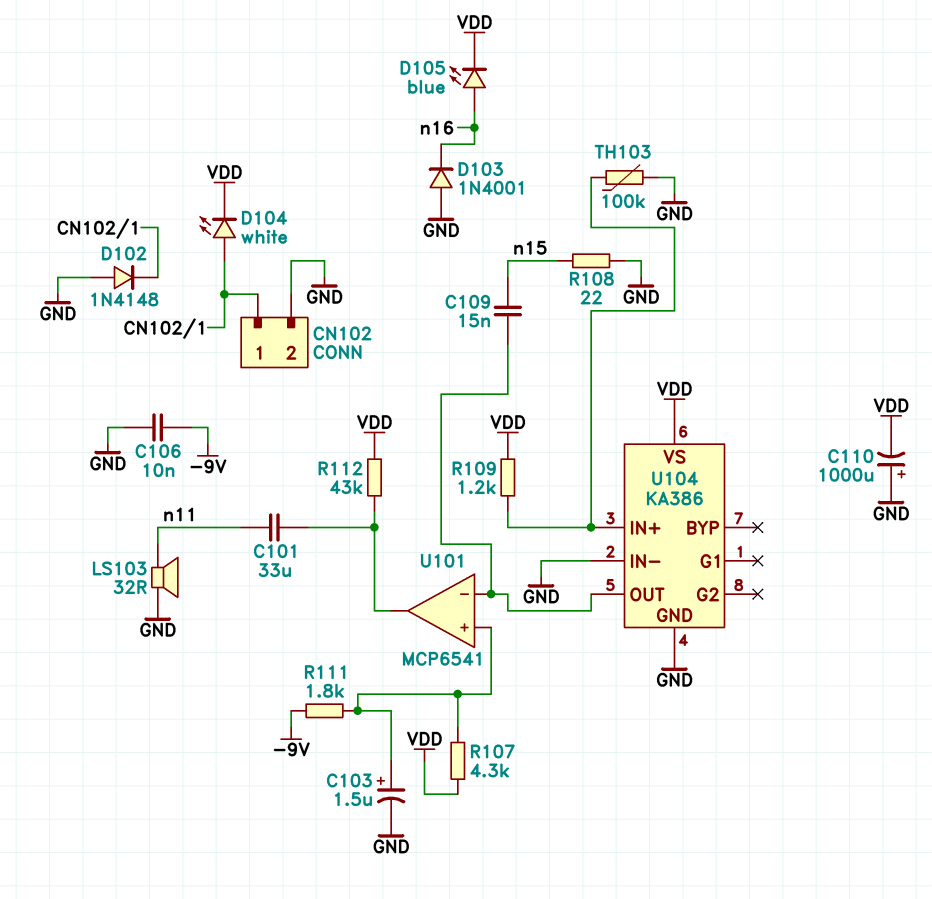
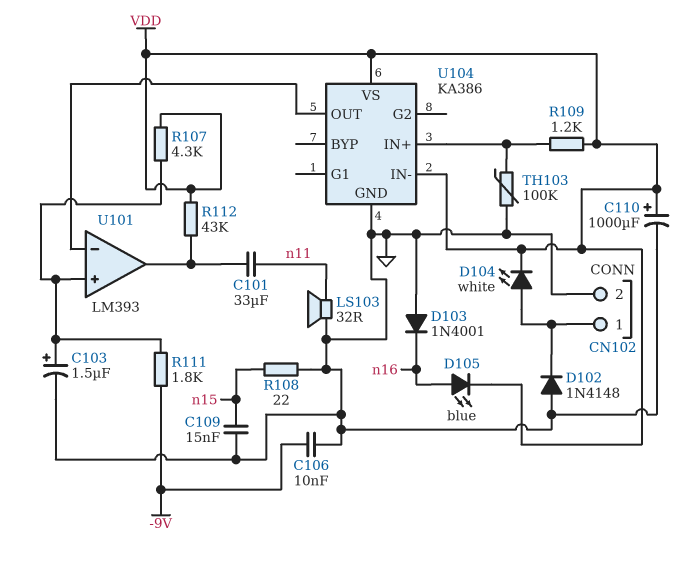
C109: 15nF (U101/in-, n15) -> 15nF (GND, n15)
C110: 1000uF (plus GND, minus VDD) -> 1000uF (plus VDD, minus GND)
U101: MCP6541 -> LM393
U104 pin IN-: GND -> VDD

